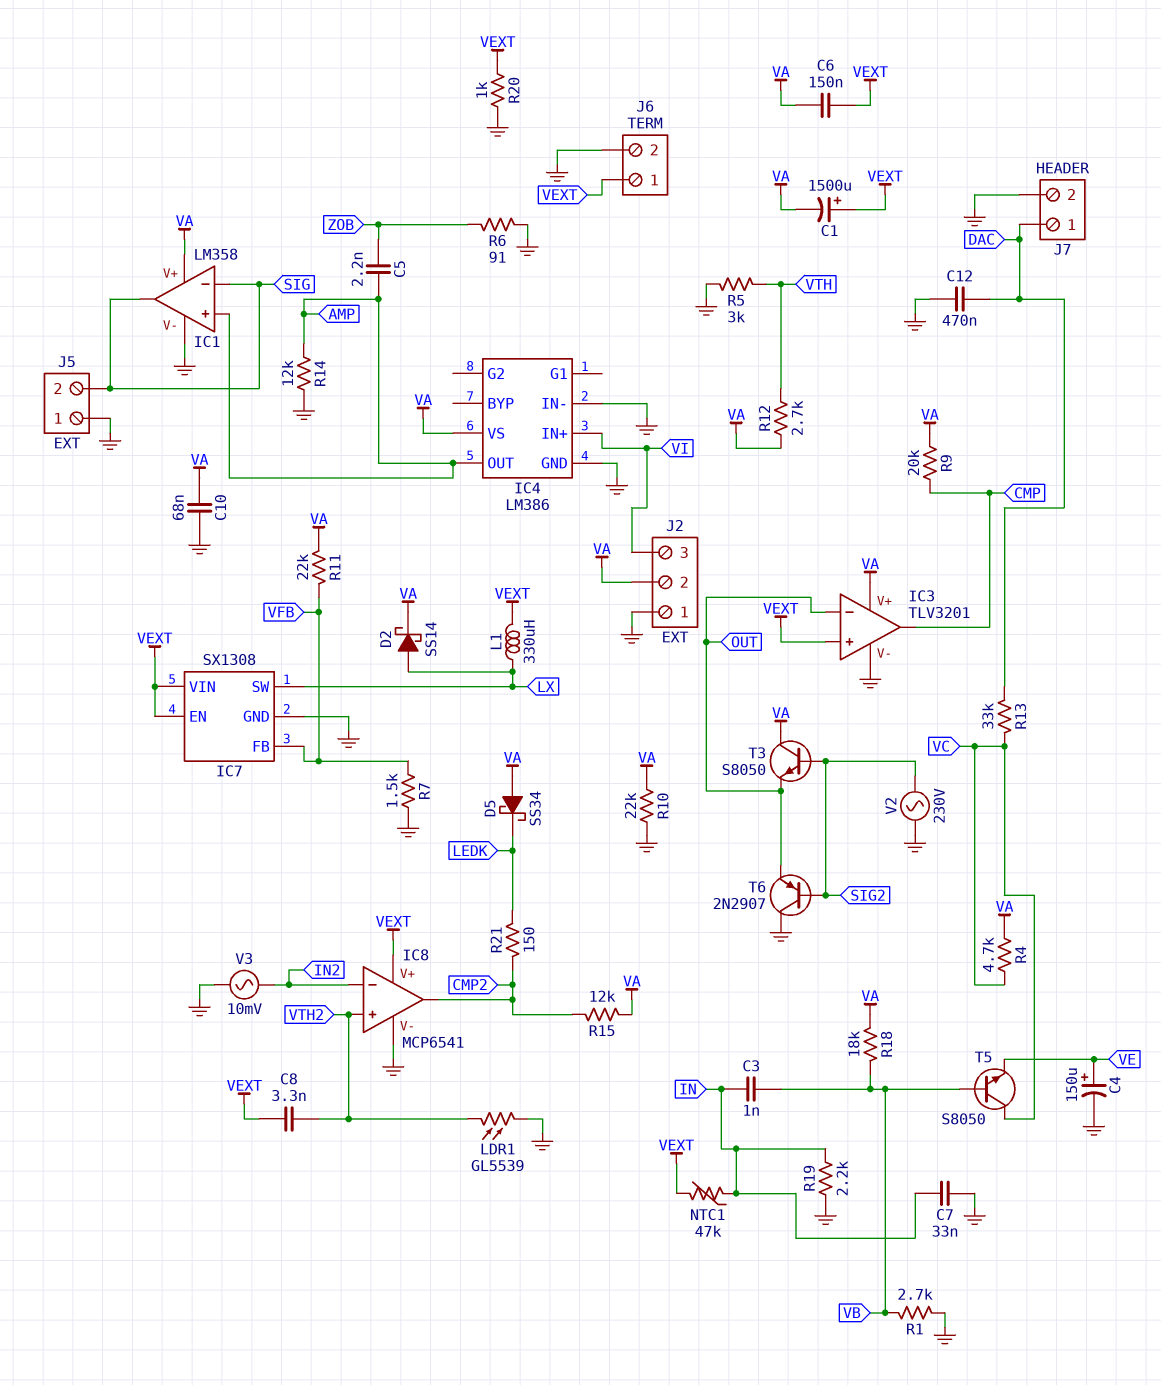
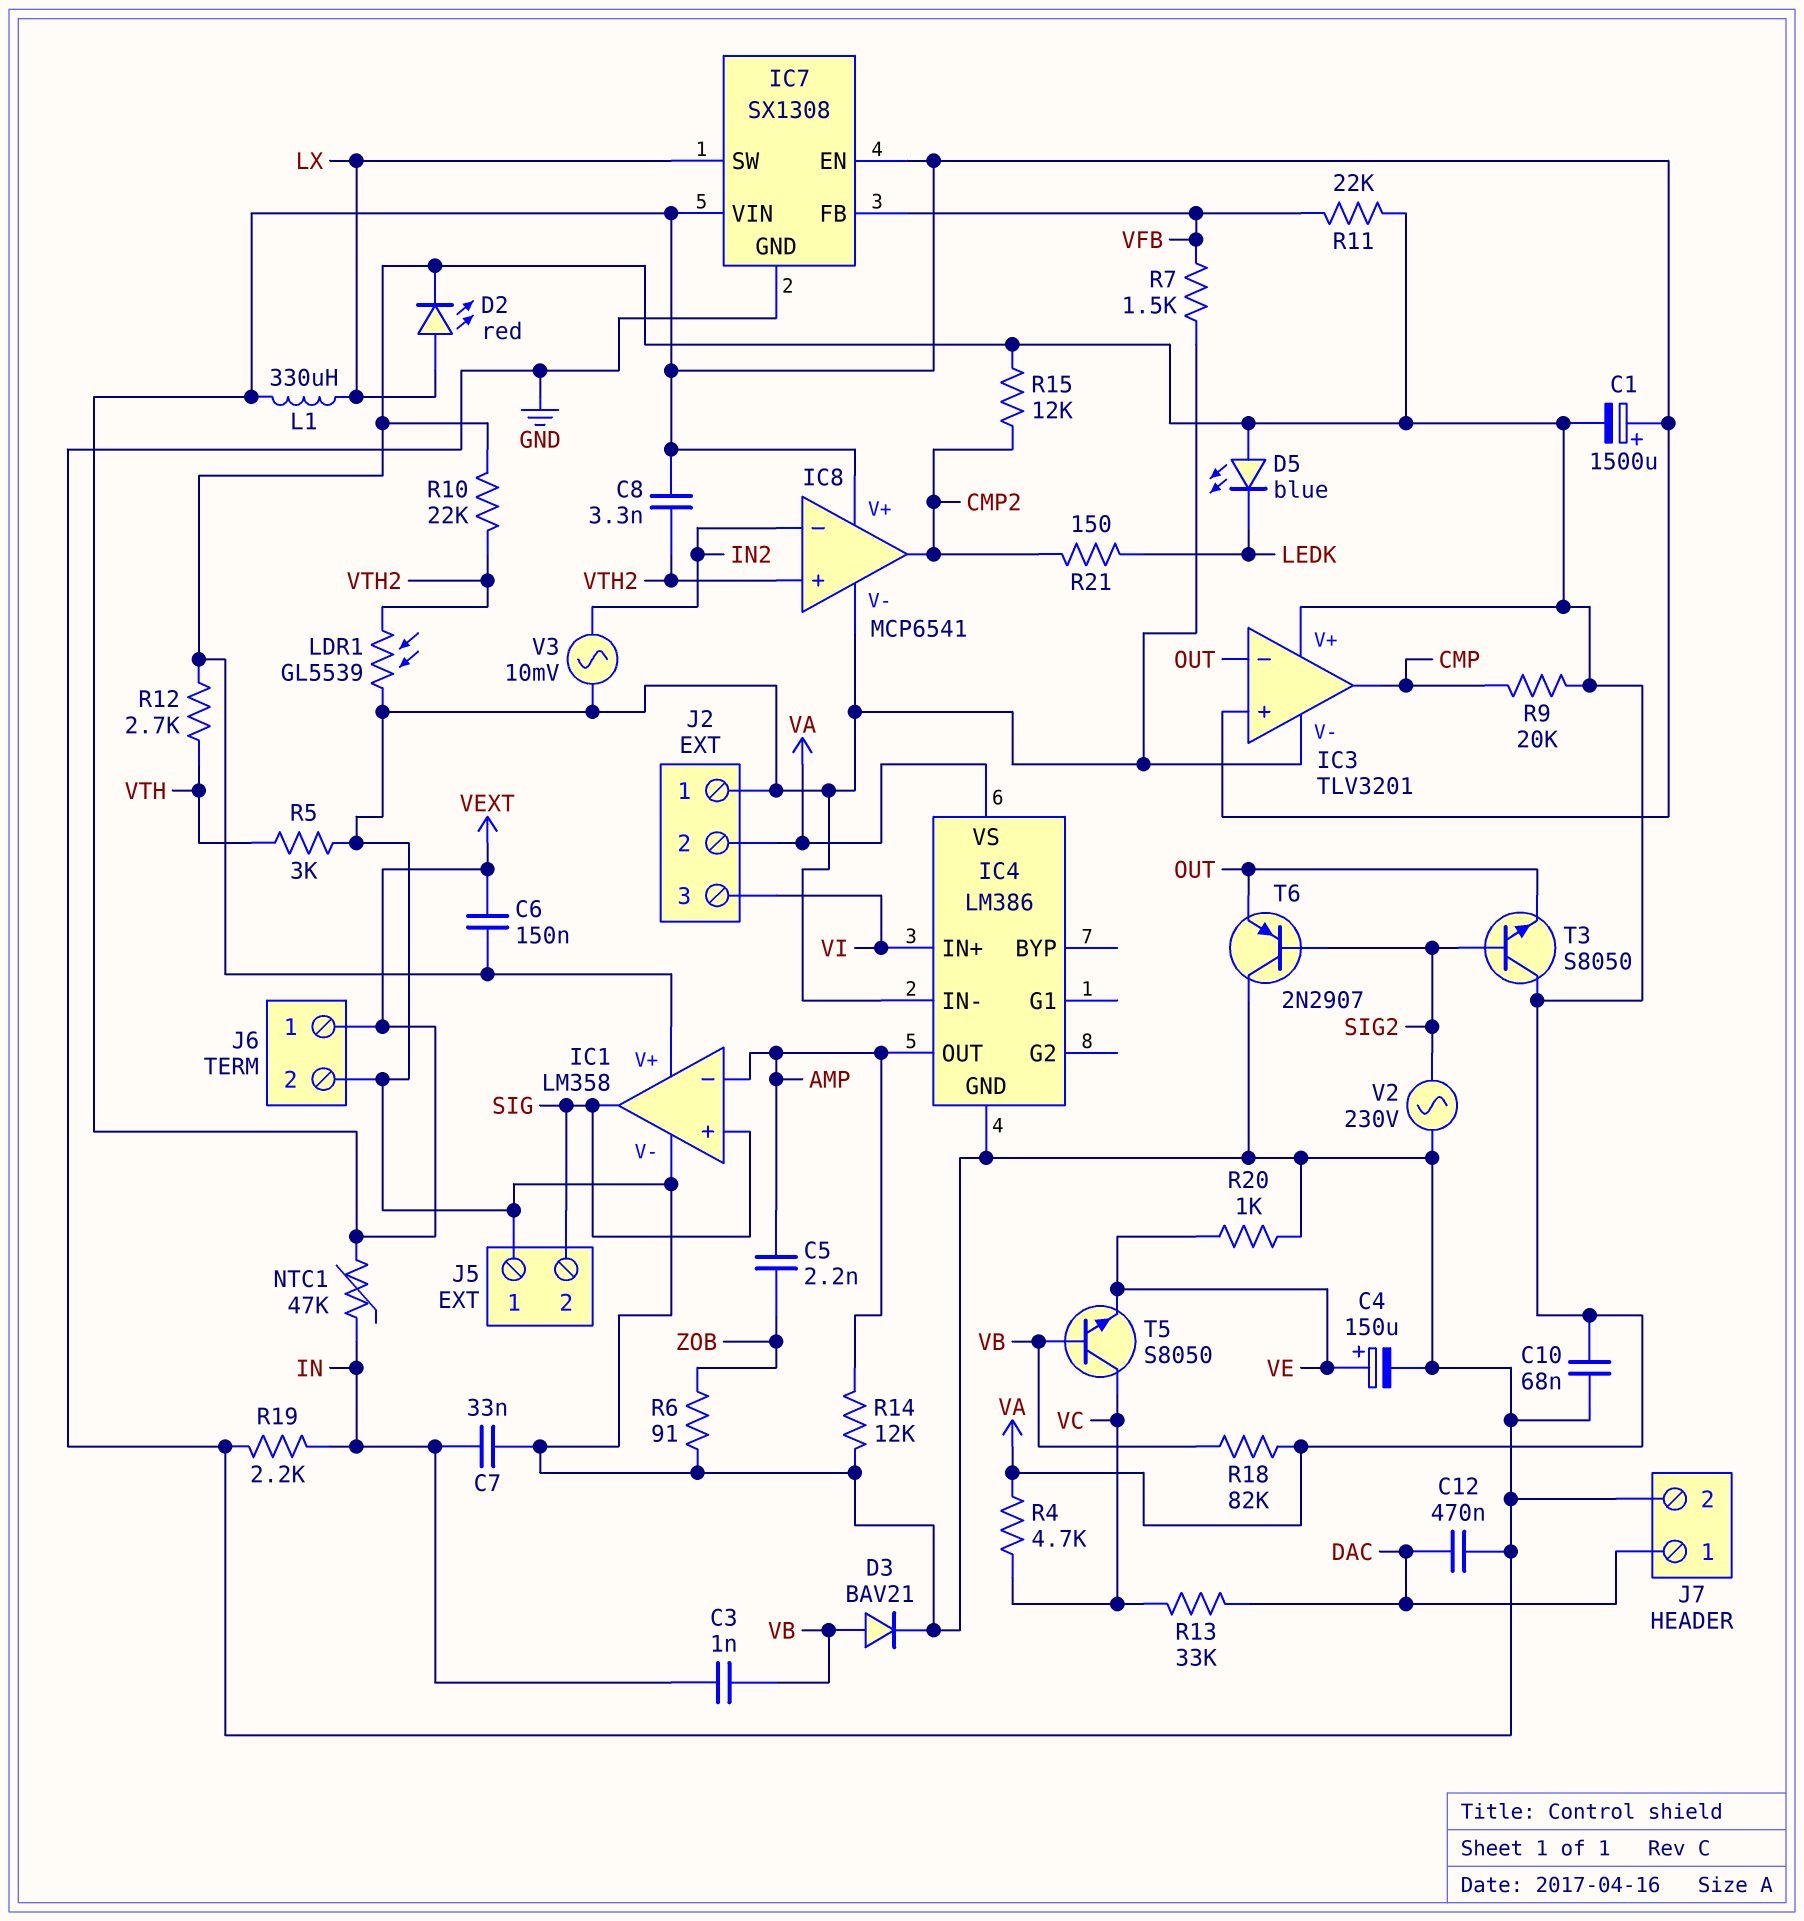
D2: schottky SS14 (A LX, K VA) -> LED red (A LX, K VA)
D3: none -> diode BAV21 (A VB, K GND)
D5: schottky SS34 (A VA, K LEDK) -> LED blue (A VA, K LEDK)
IC1 pin in+: AMP -> SIG
IC1 pin in-: SIG -> AMP
R1: 2.7k (GND, VB) -> none
R10: 22k (GND, VA) -> 22k (VA, VTH2)
R18: 18k (VA, VB) -> 82k (VA, VB)
R20: 1k (GND, VEXT) -> 1k (GND, VE)

